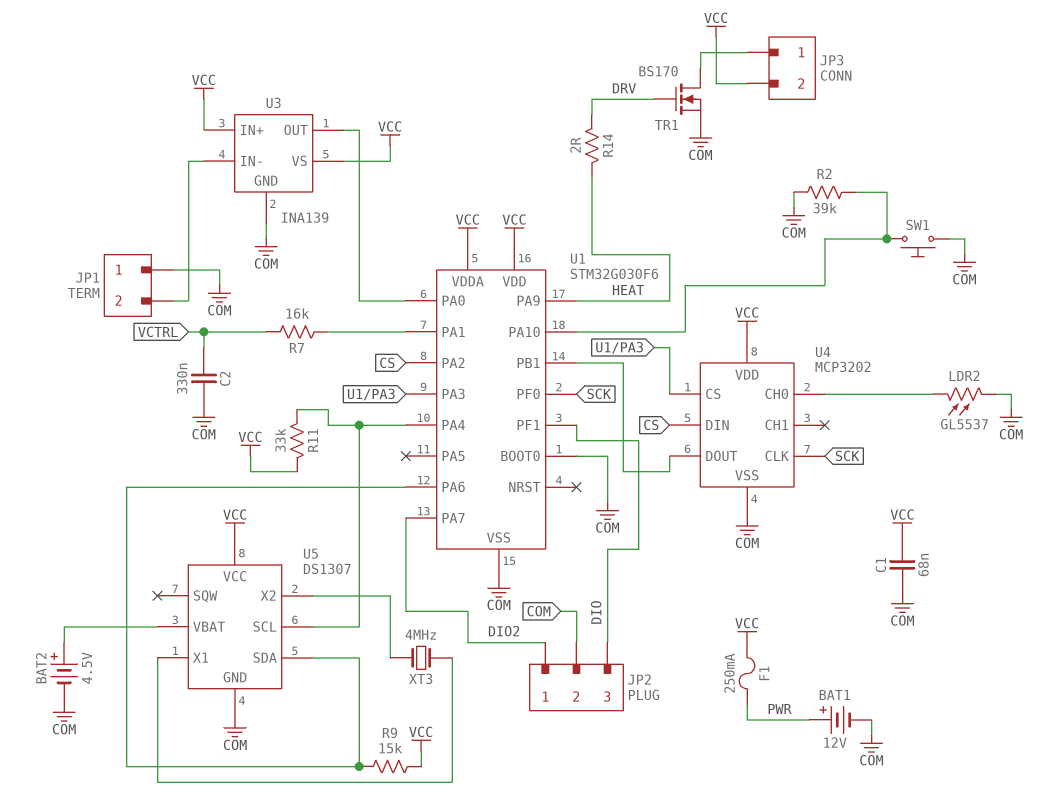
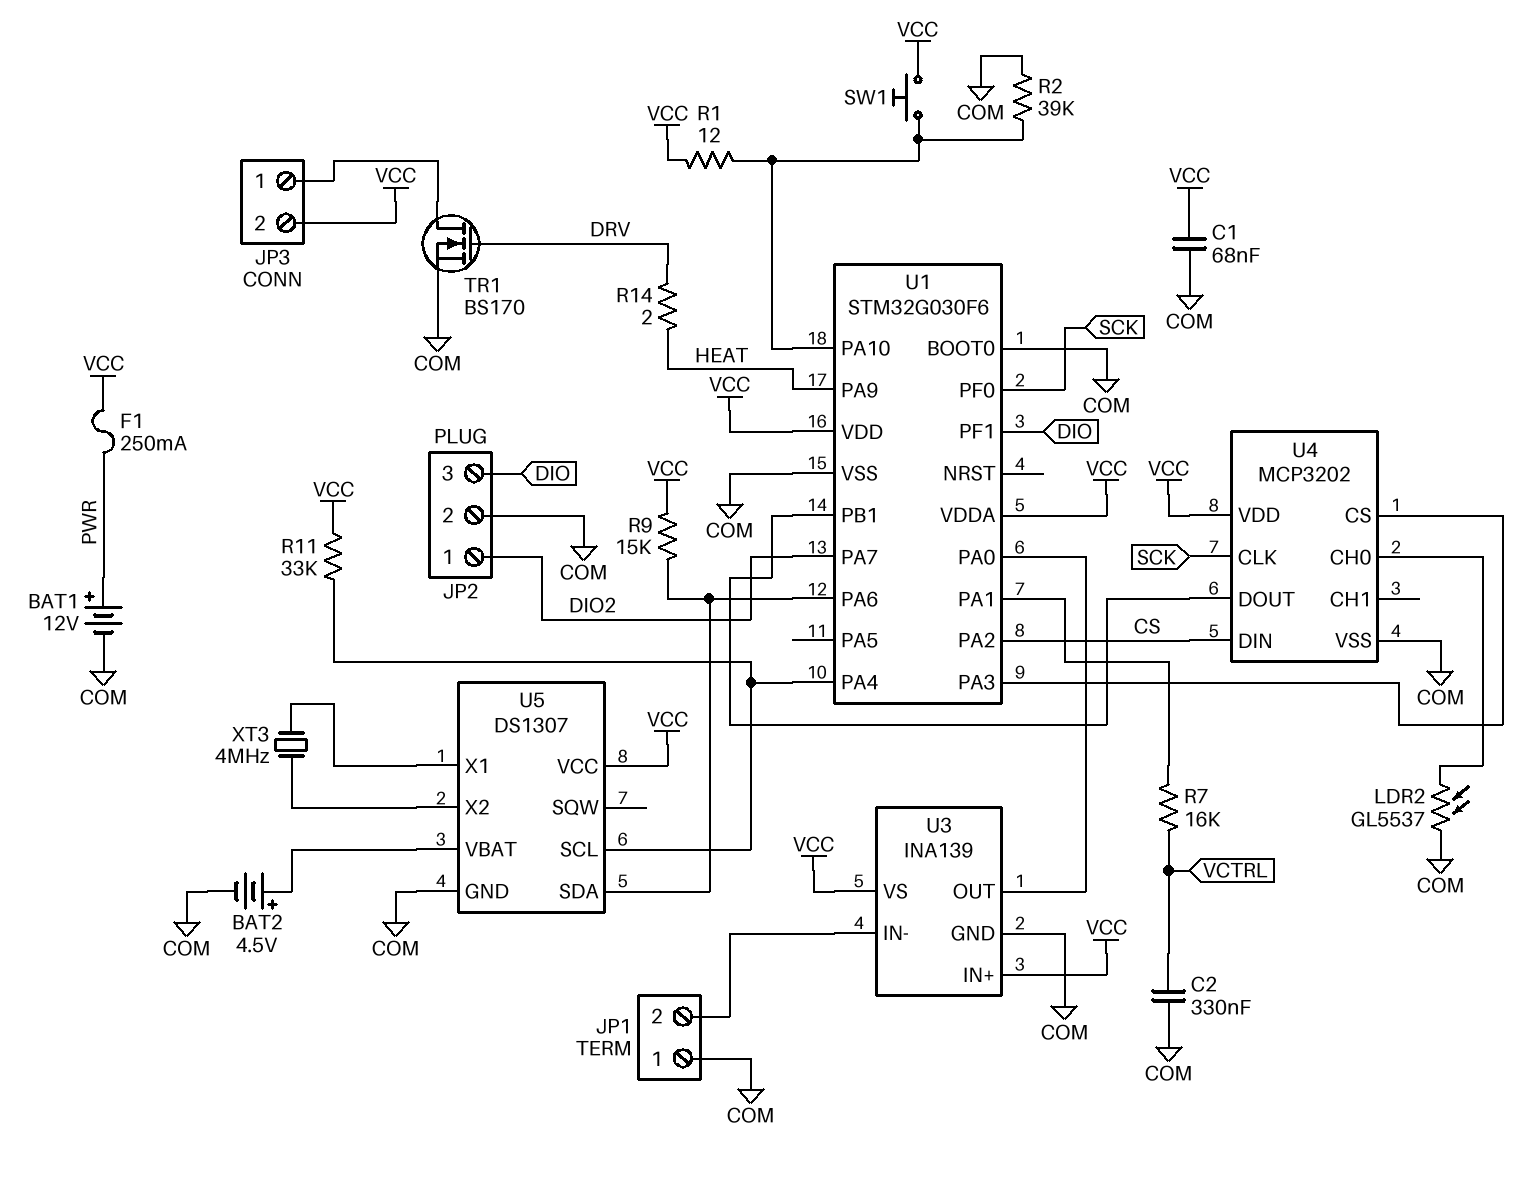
R1: none -> 12 (U1/PA10, VCC)
SW1: button (COM, U1/PA10) -> button (U1/PA10, VCC)

